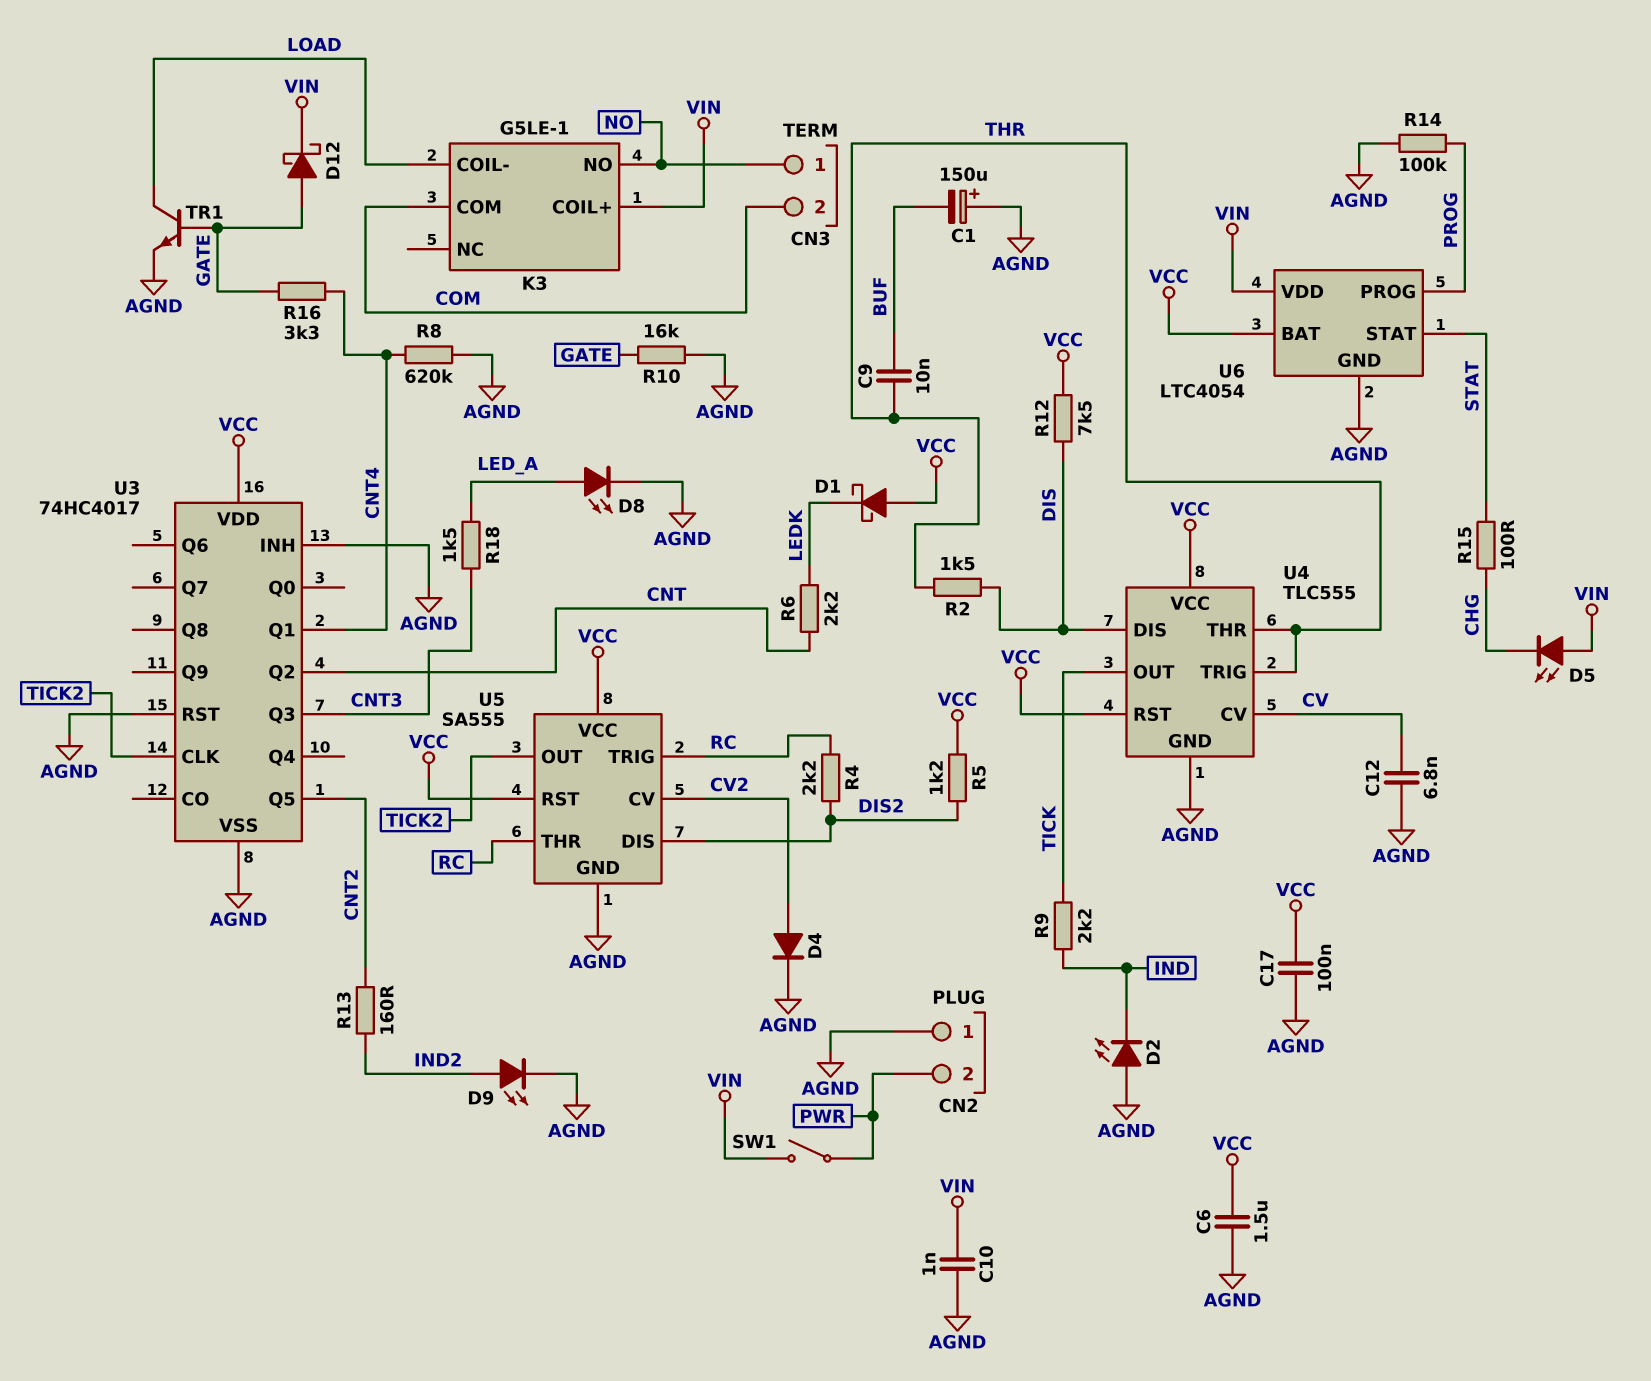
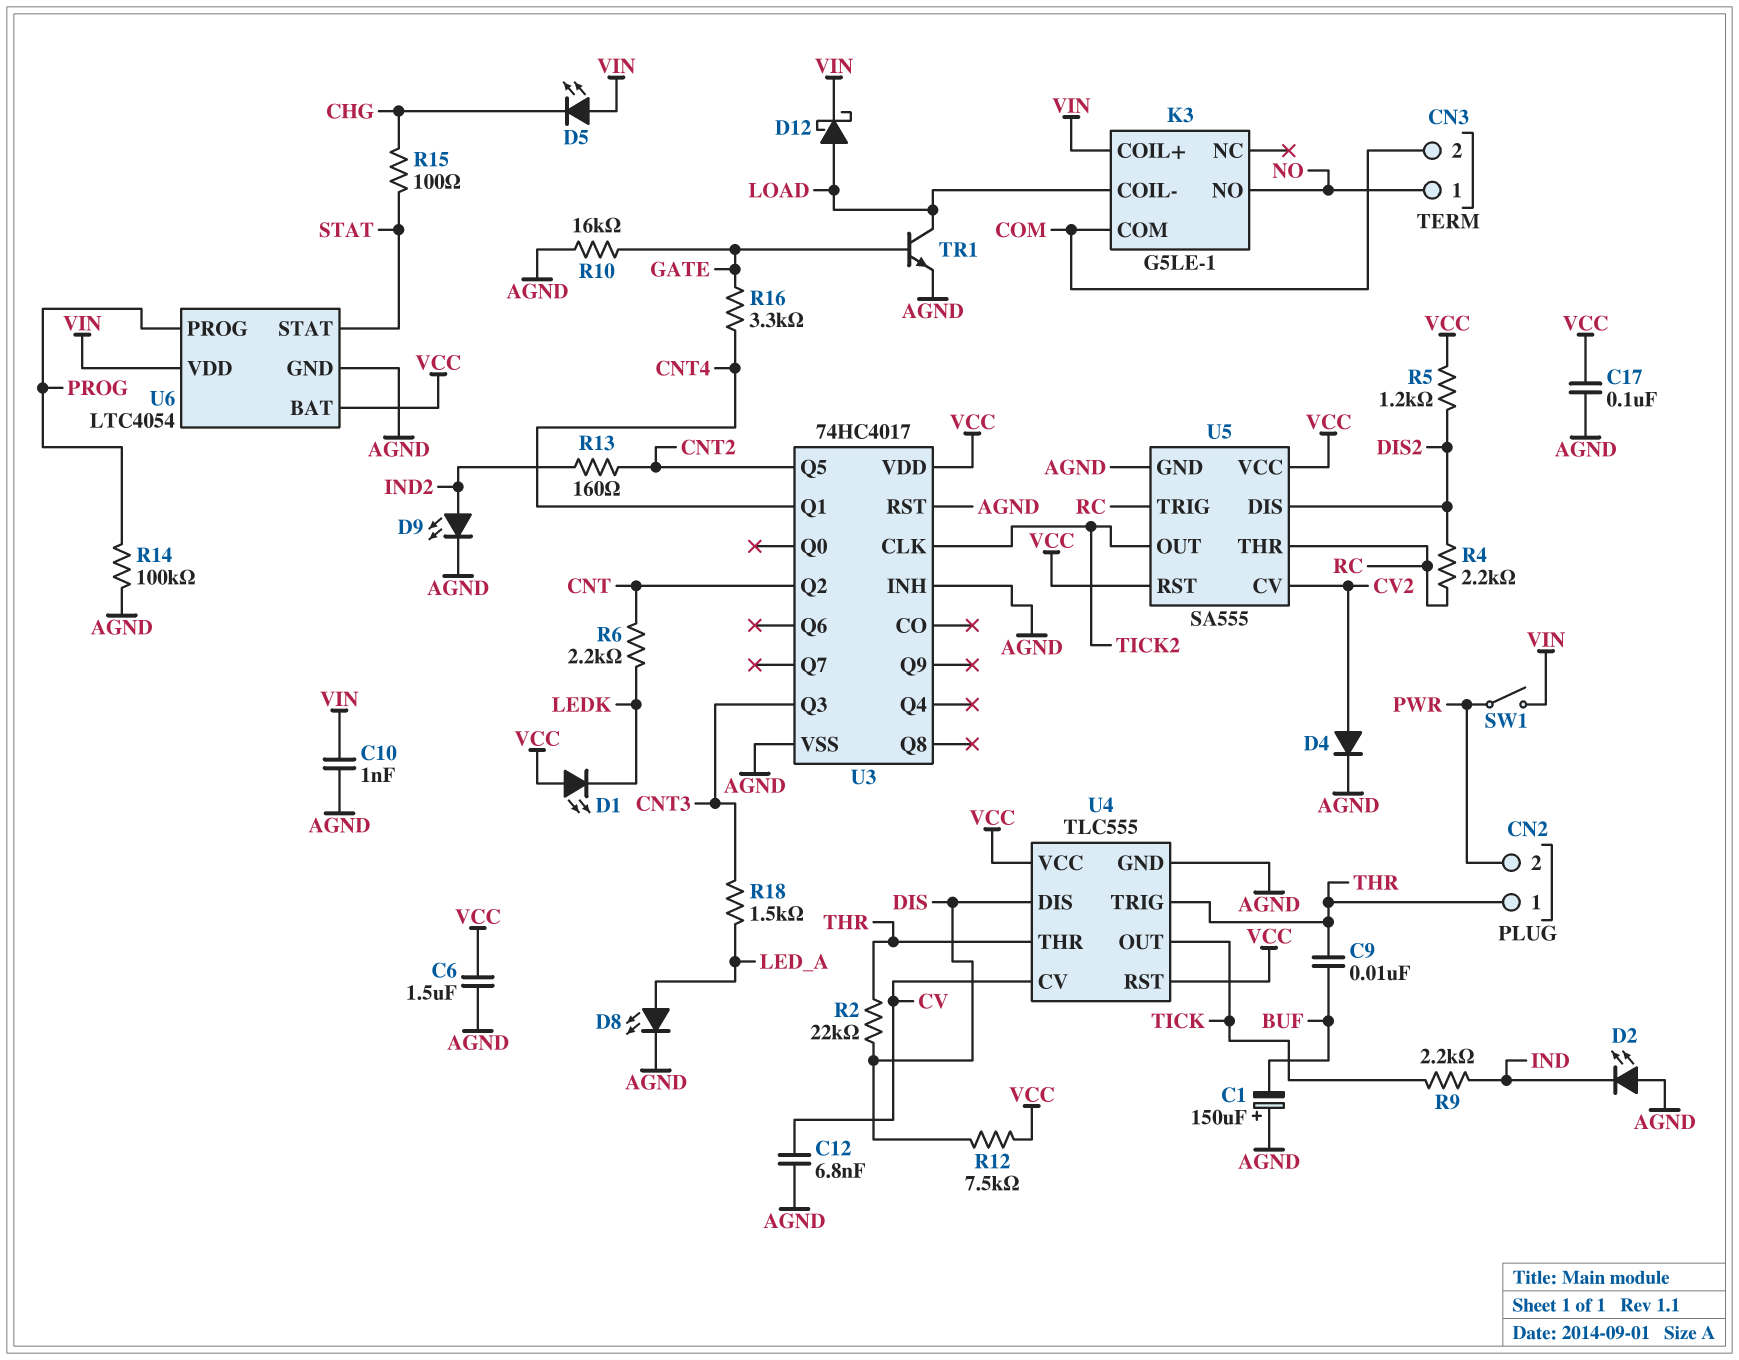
CN2 pin 1: AGND -> THR
D1: schottky (A VCC, K LEDK) -> LED (A VCC, K LEDK)
D12: schottky (A GATE, K VIN) -> schottky (A LOAD, K VIN)
R2: 1.5k (DIS, THR) -> 22k (DIS, THR)
R8: 620k (AGND, CNT4) -> none

